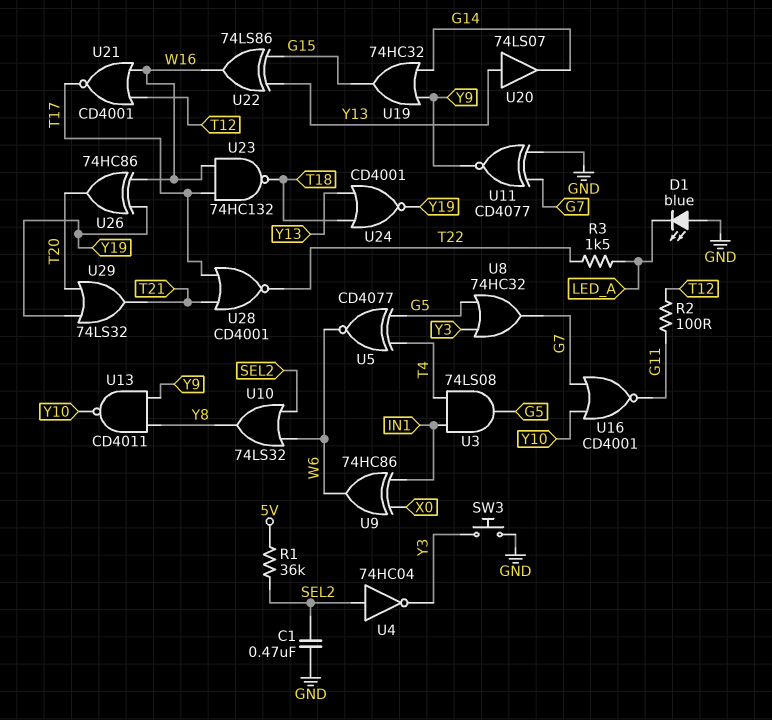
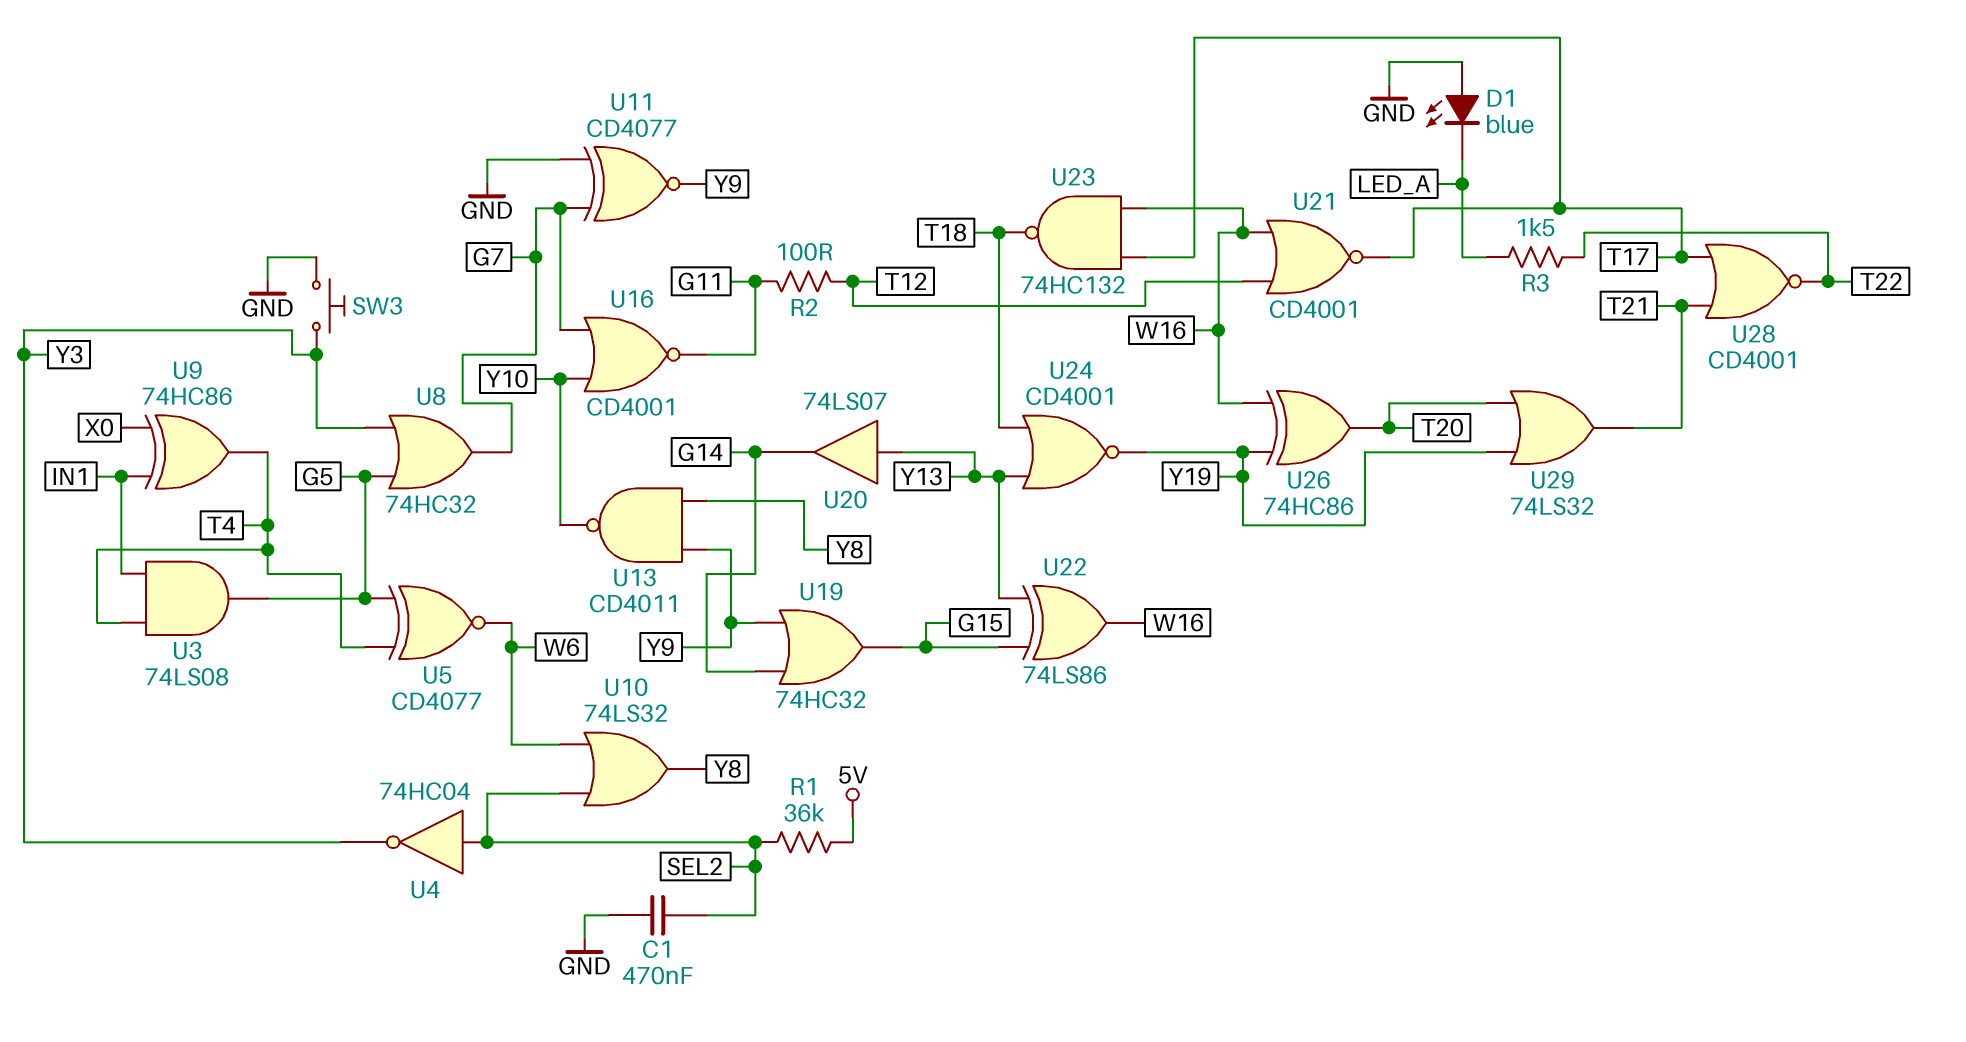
U9: XOR 74HC86 (in IN1, in X0, out W6) -> XOR 74HC86 (in IN1, in X0, out T4)

